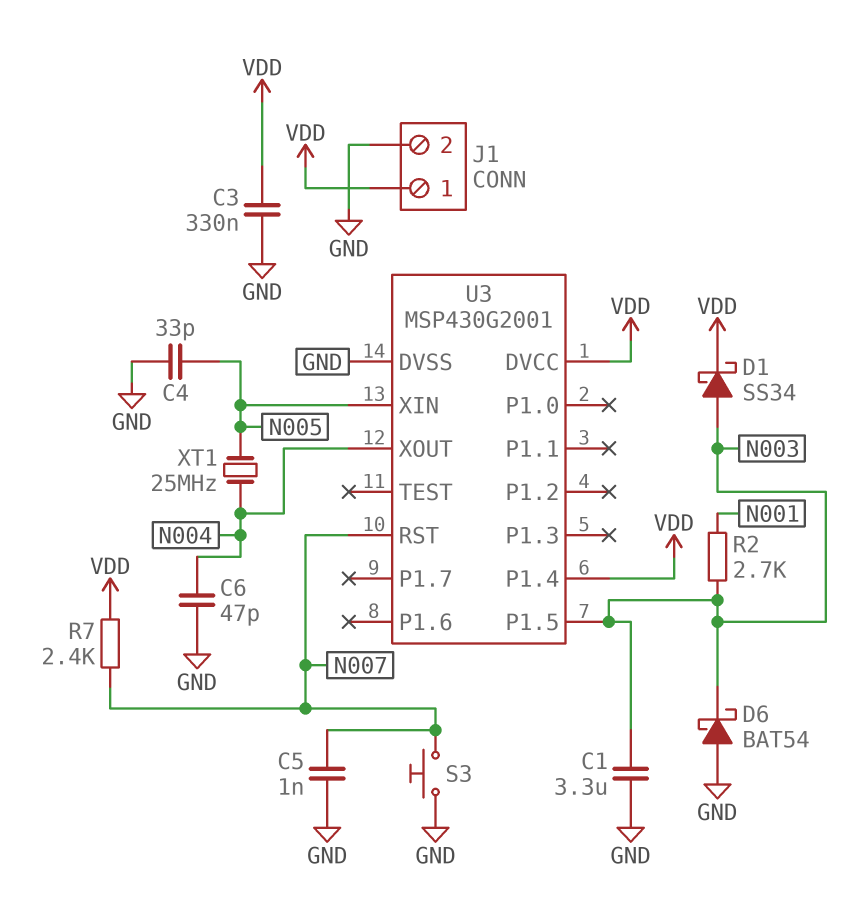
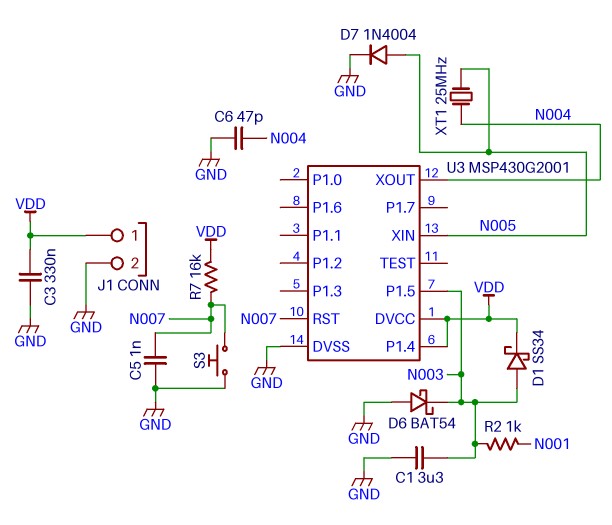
C4: 33pF (GND, N005) -> none
D7: none -> diode 1N4004 (A N005, K GND)
R2: 2.7k (N001, N003) -> 1k (N001, N003)
R7: 2.4k (N007, VDD) -> 16k (N007, VDD)

